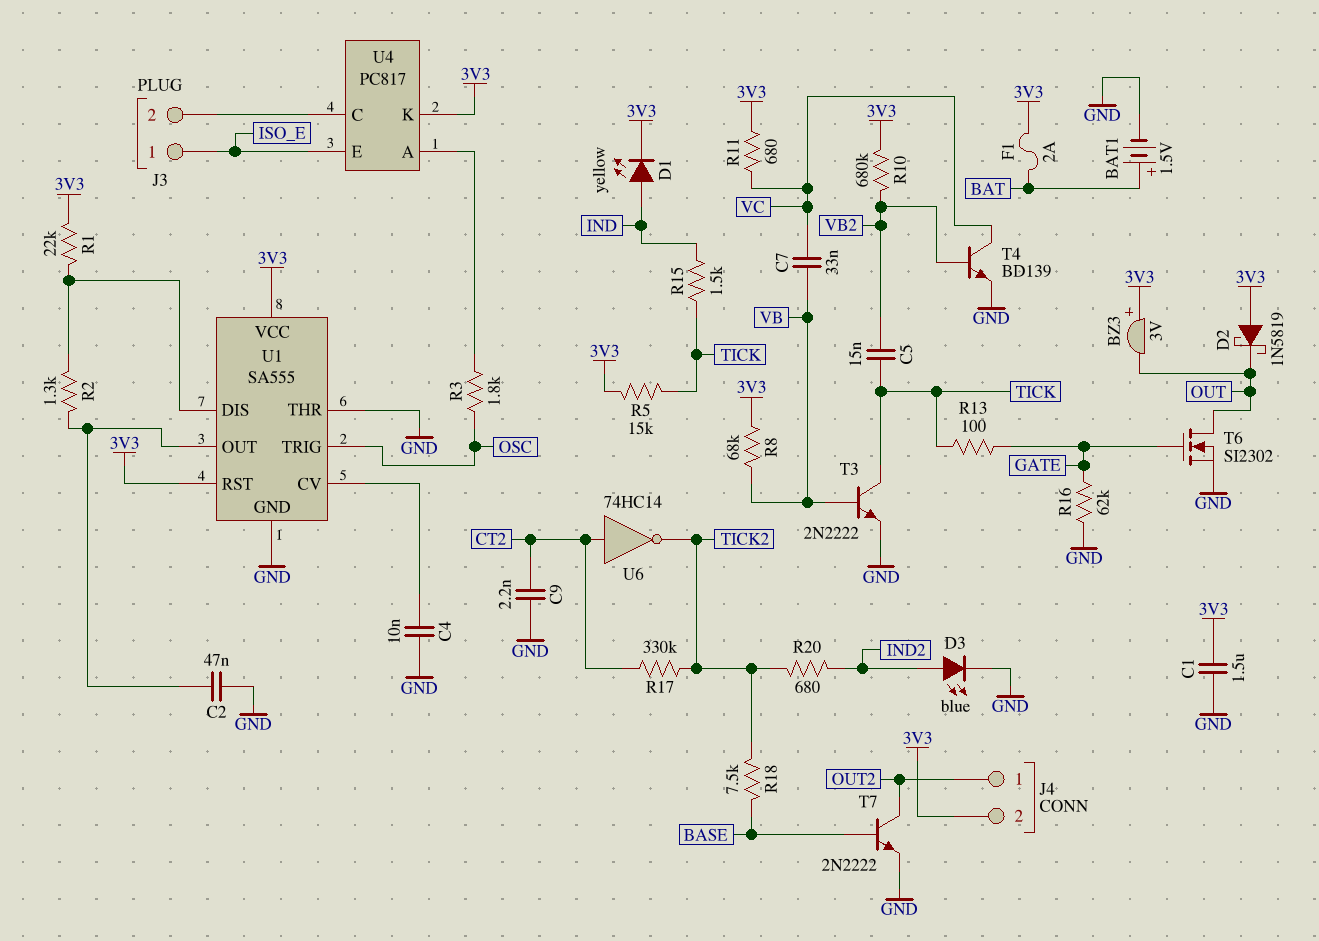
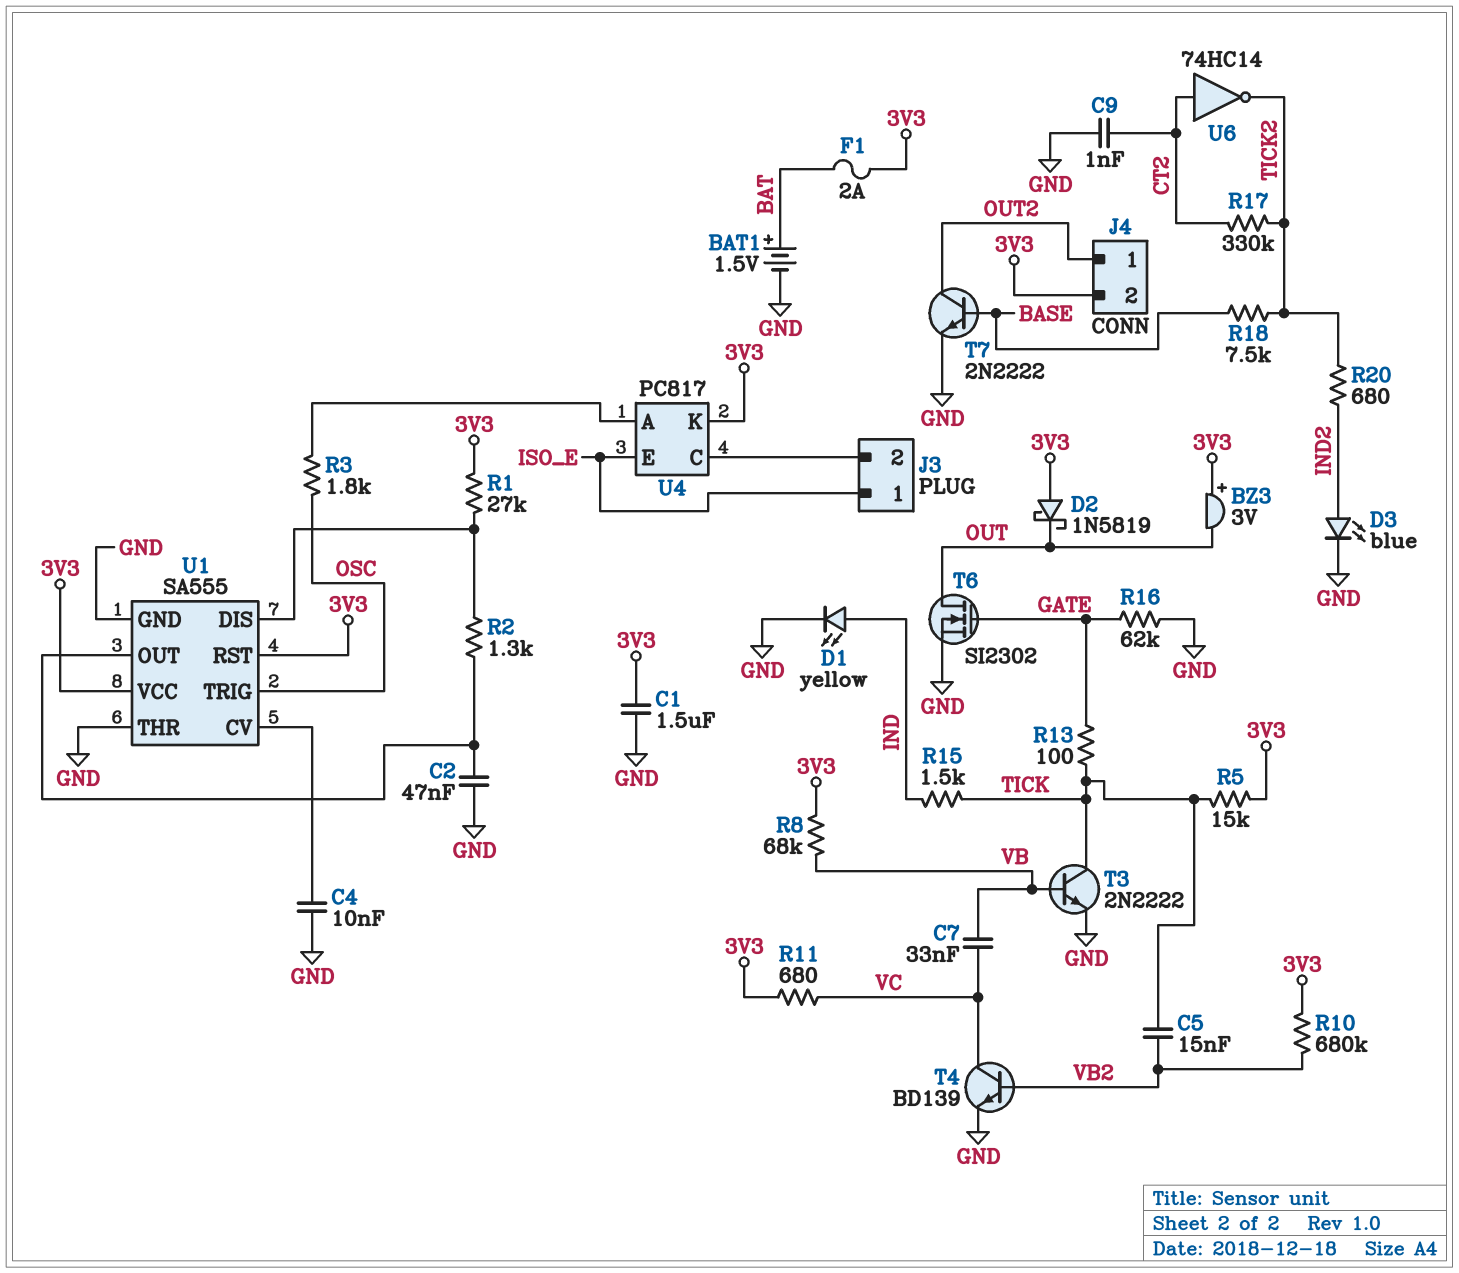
C9: 2.2nF (CT2, GND) -> 1nF (CT2, GND)
D1: LED yellow (A IND, K 3V3) -> LED yellow (A IND, K GND)
R1: 22k (3V3, U1/DIS) -> 27k (3V3, U1/DIS)

